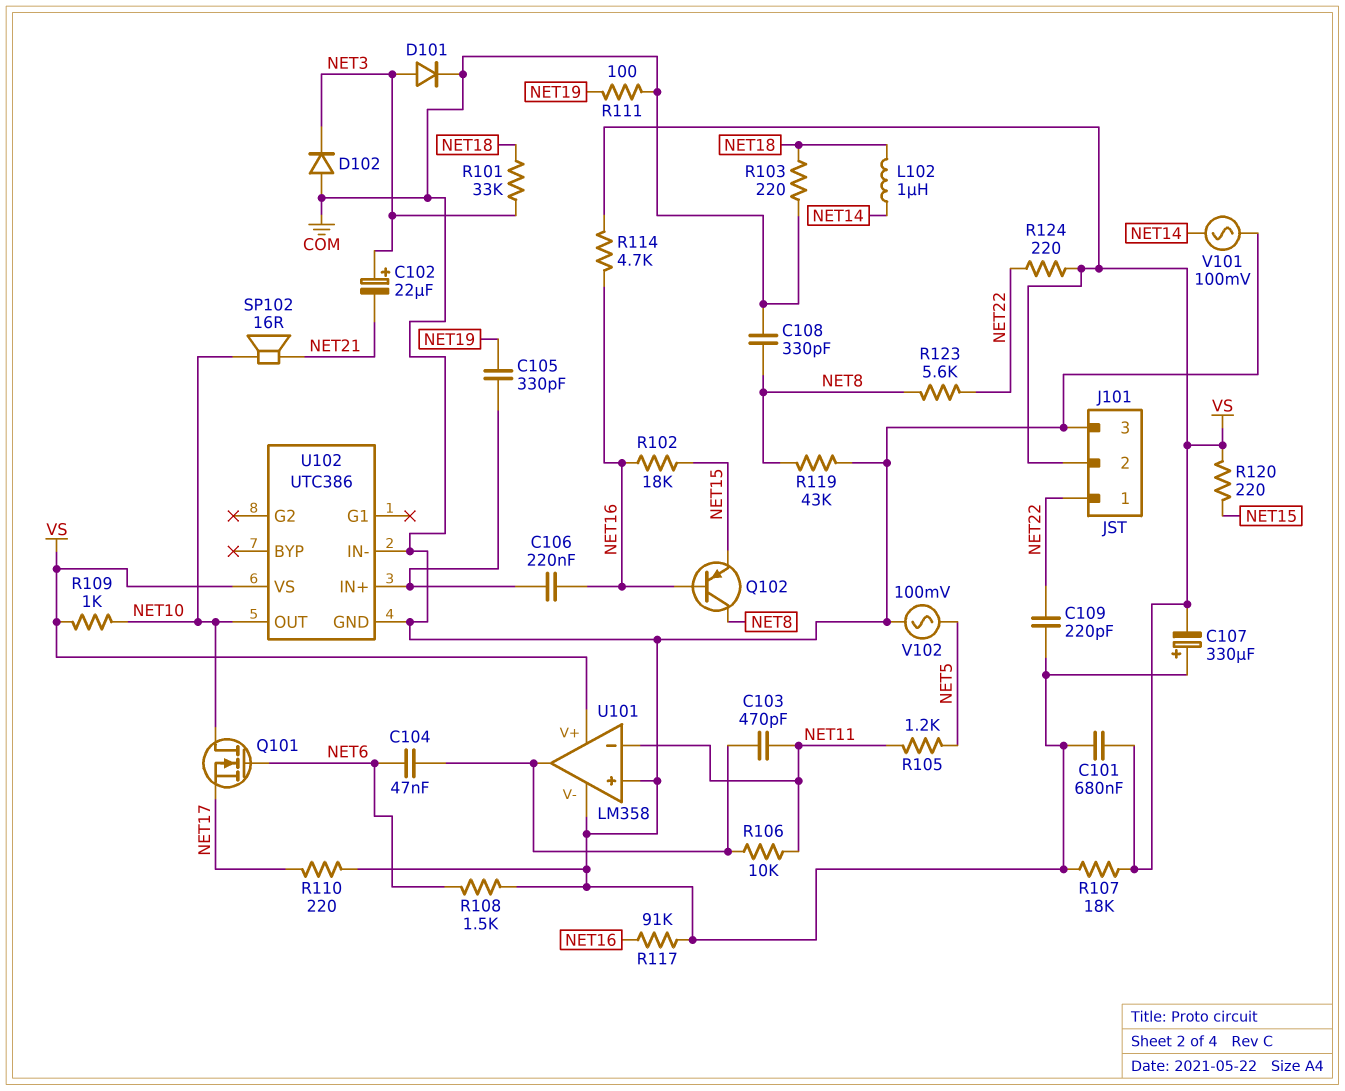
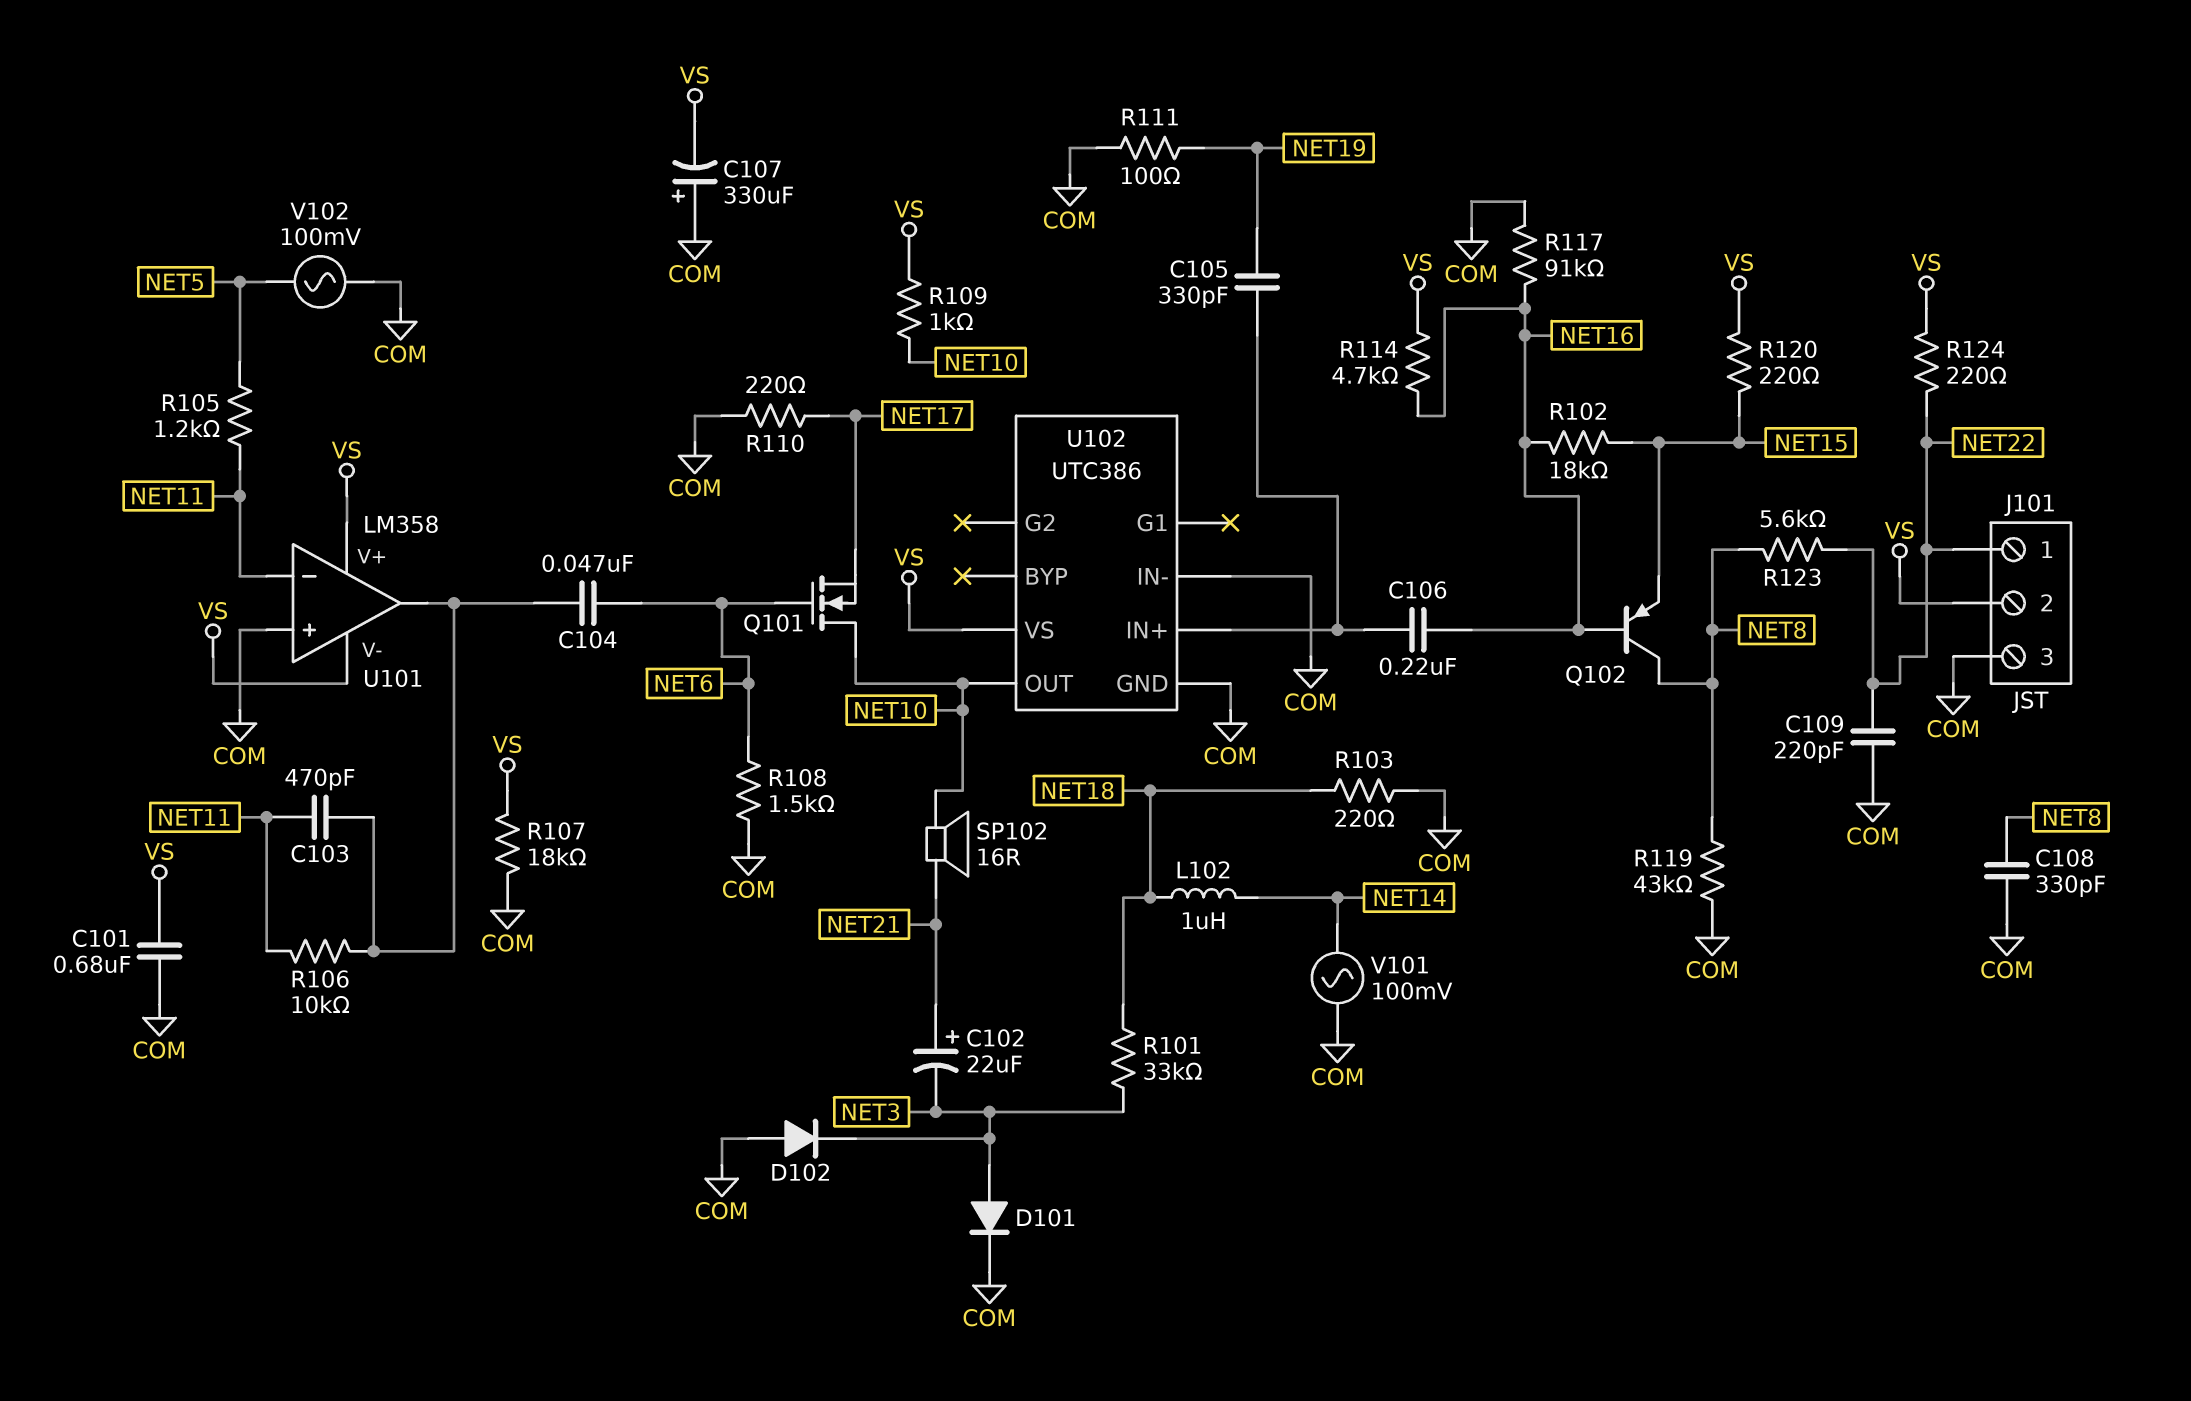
C102: 22uF (plus NET3, minus NET21) -> 22uF (plus NET21, minus NET3)
U101 pin V-: COM -> VS

